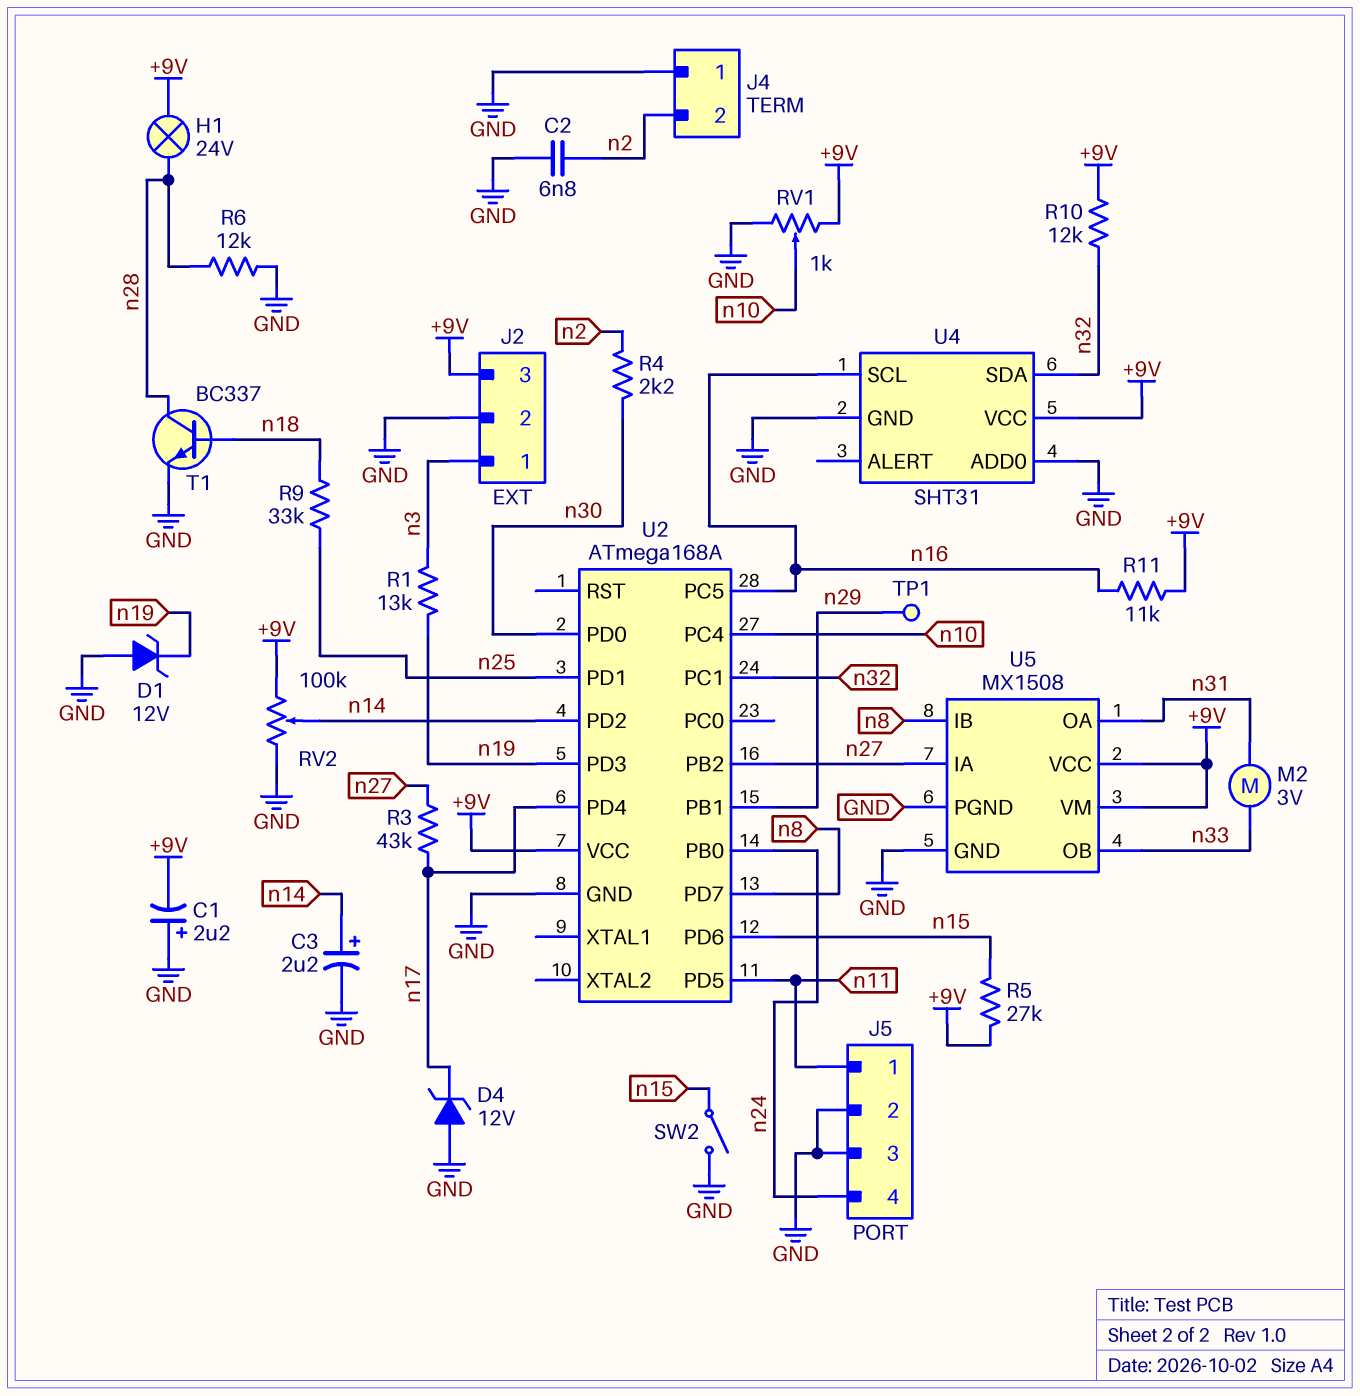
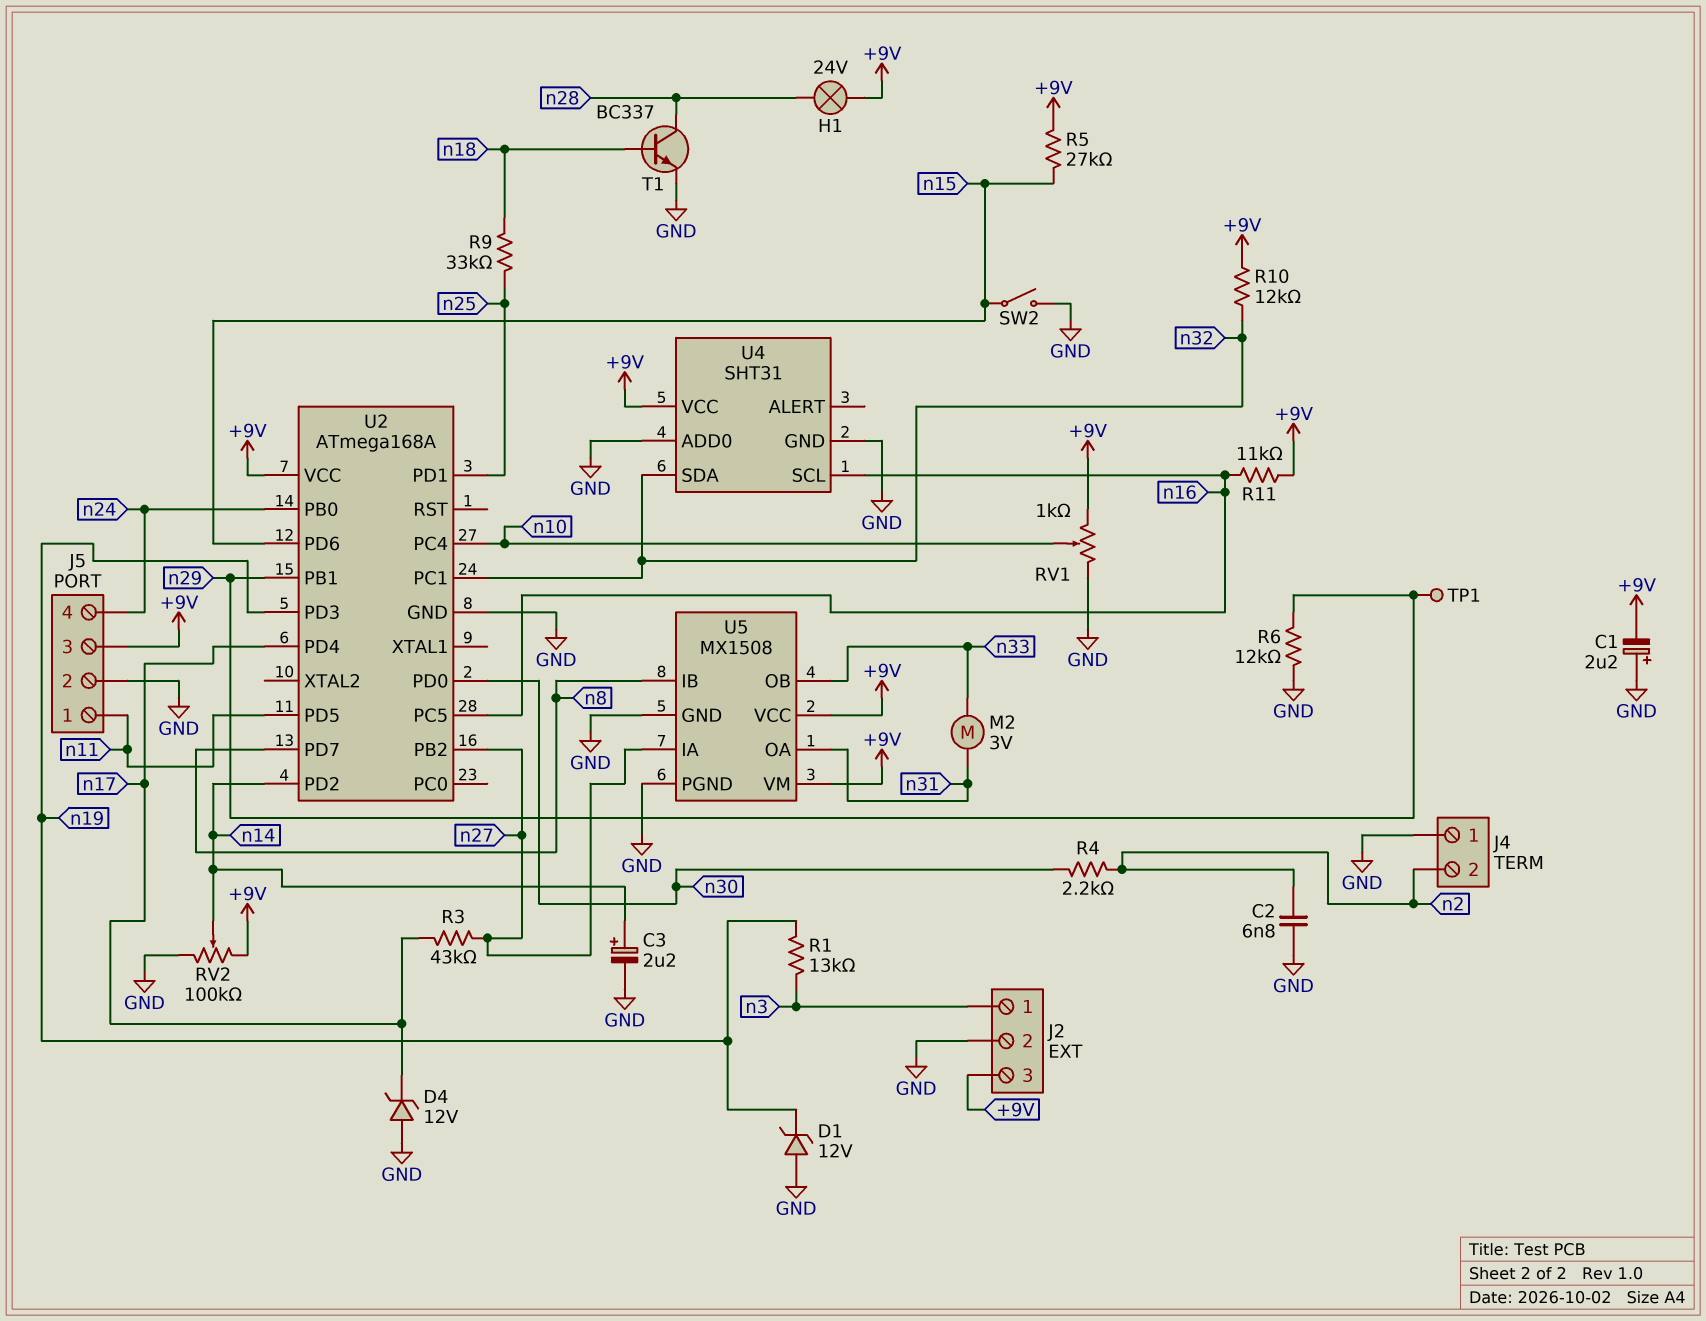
J5 pin 3: GND -> +9V
R6: 12k (GND, n28) -> 12k (GND, n29)

